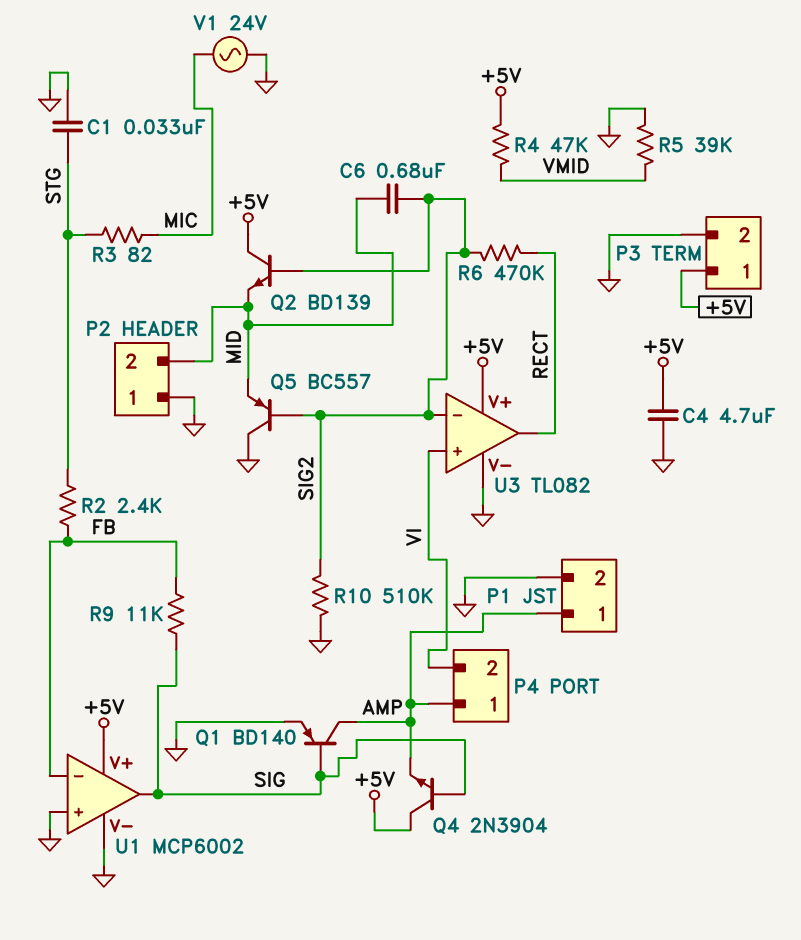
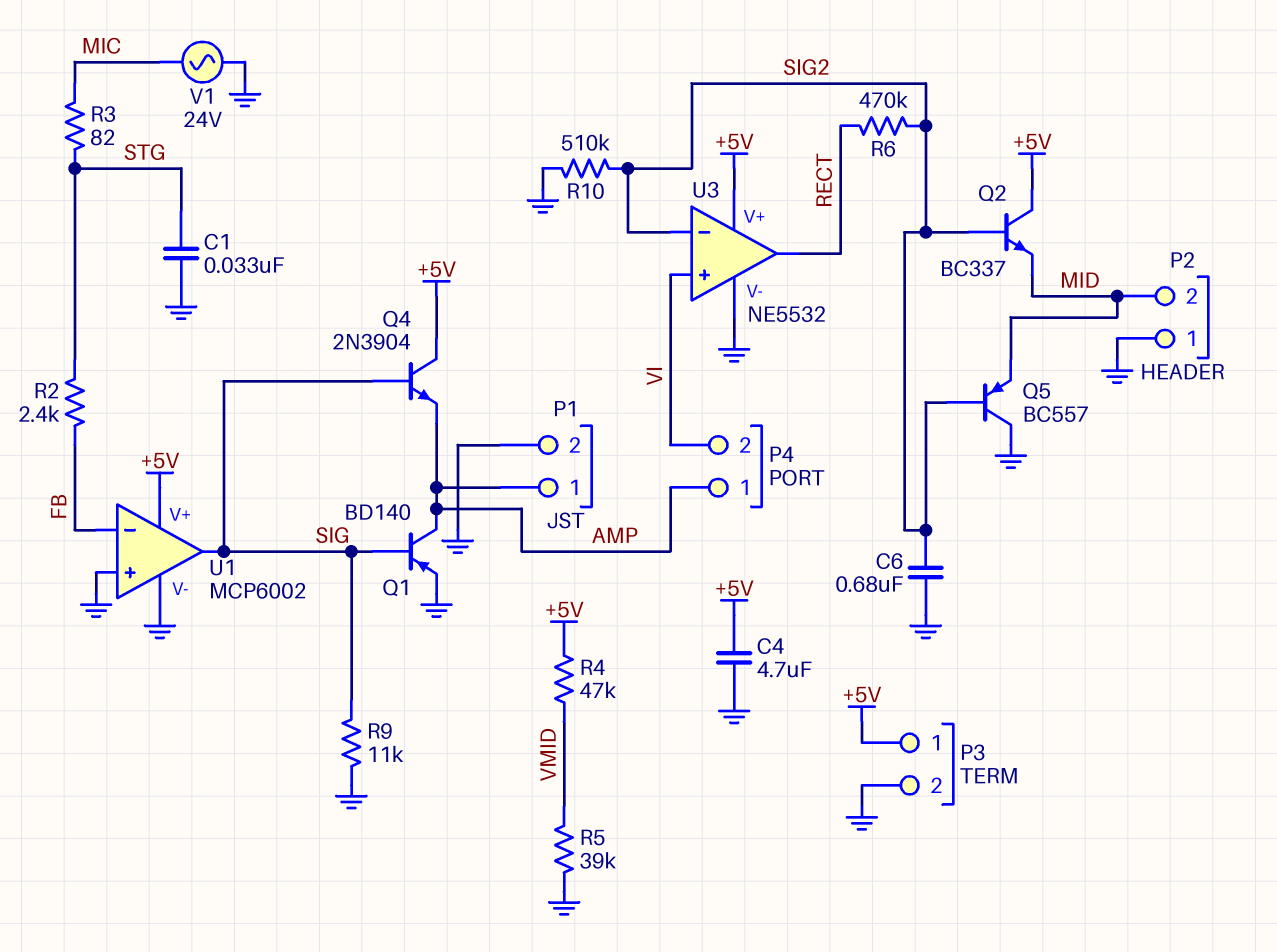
C6: 680nF (MID, SIG2) -> 680nF (GND, SIG2)
Q2: NPN BD139 (B SIG2, C +5V, E MID) -> NPN BC337 (B SIG2, C +5V, E MID)
R9: 11k (FB, SIG) -> 11k (GND, SIG)
U3: TL082 -> NE5532

